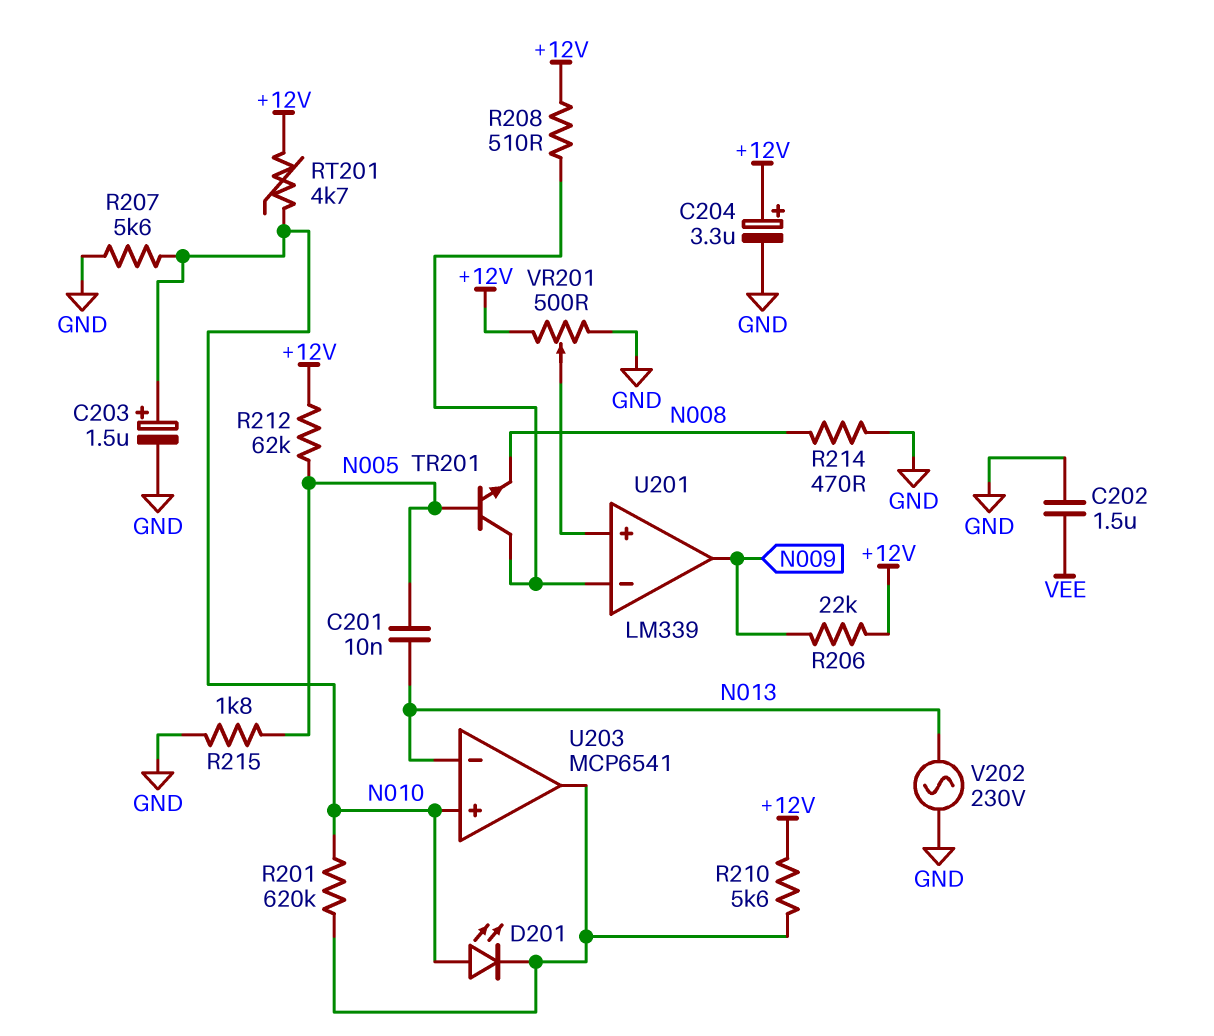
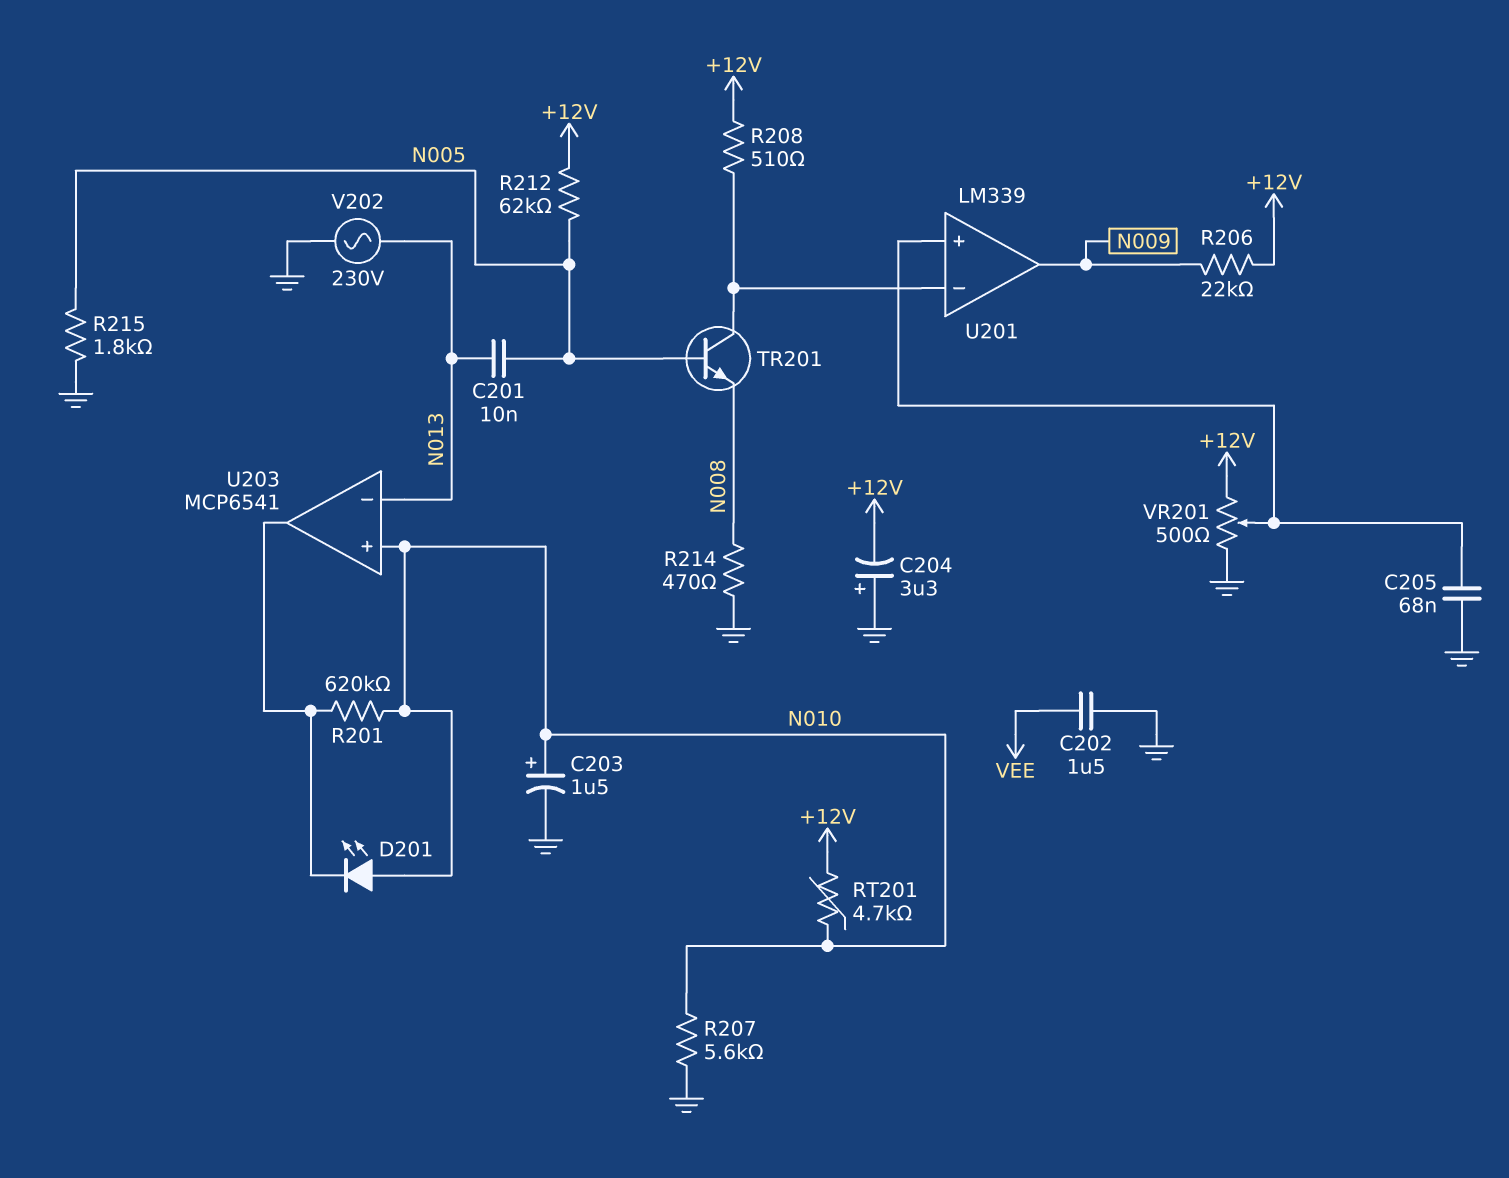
C204: 3.3uF (plus +12V, minus GND) -> 3.3uF (plus GND, minus +12V)
C205: none -> 68nF (GND, U201/in+)
R210: 5.6k (+12V, U203/out) -> none

